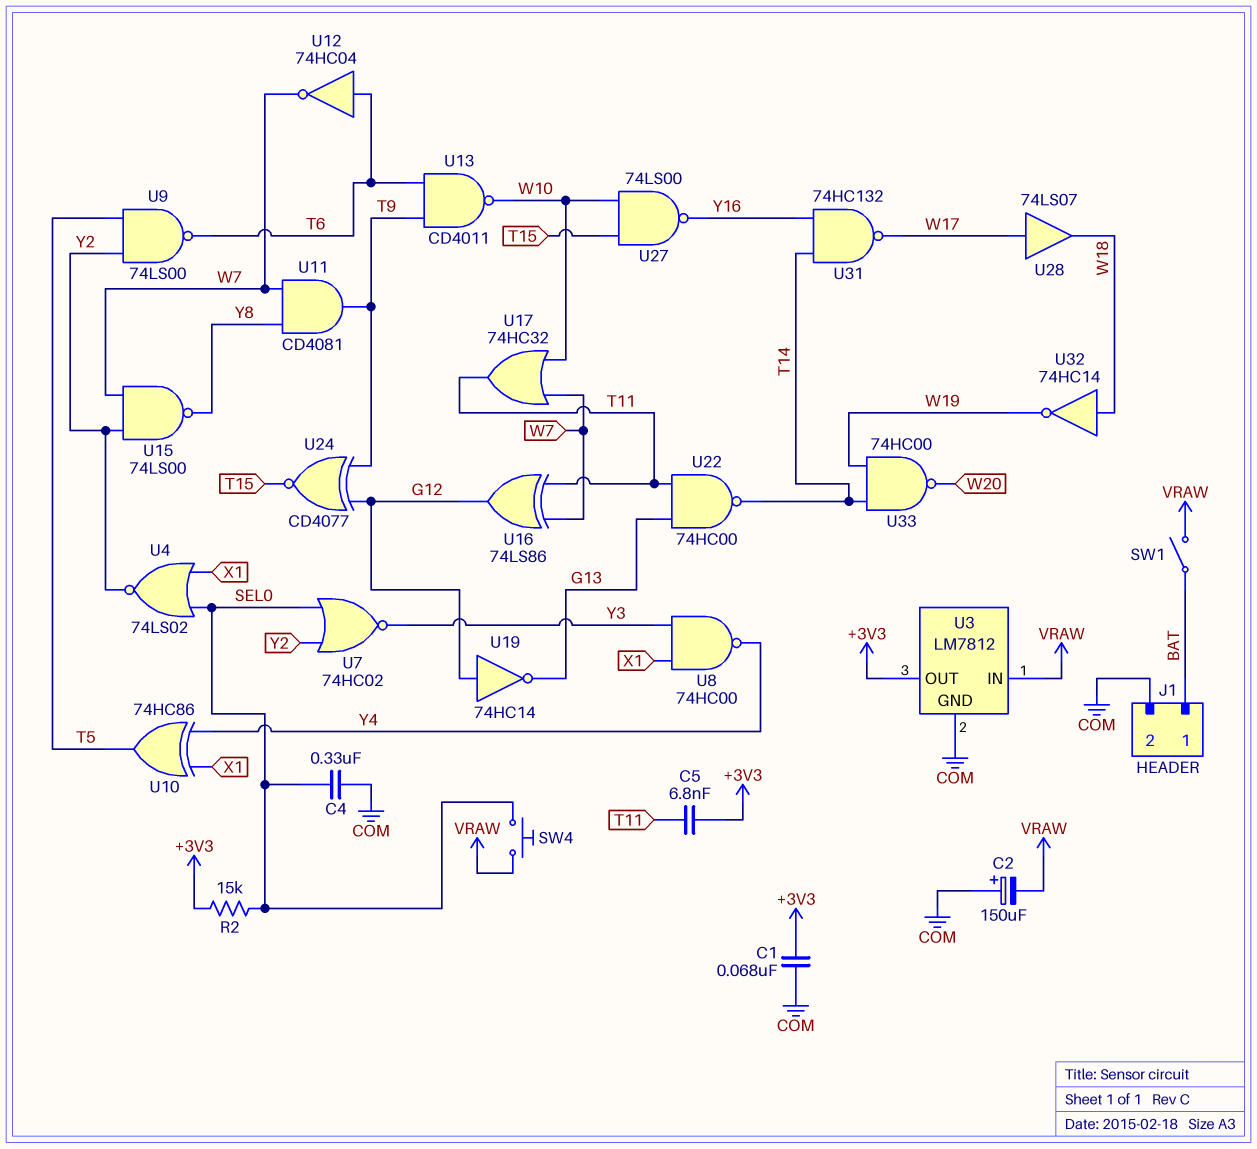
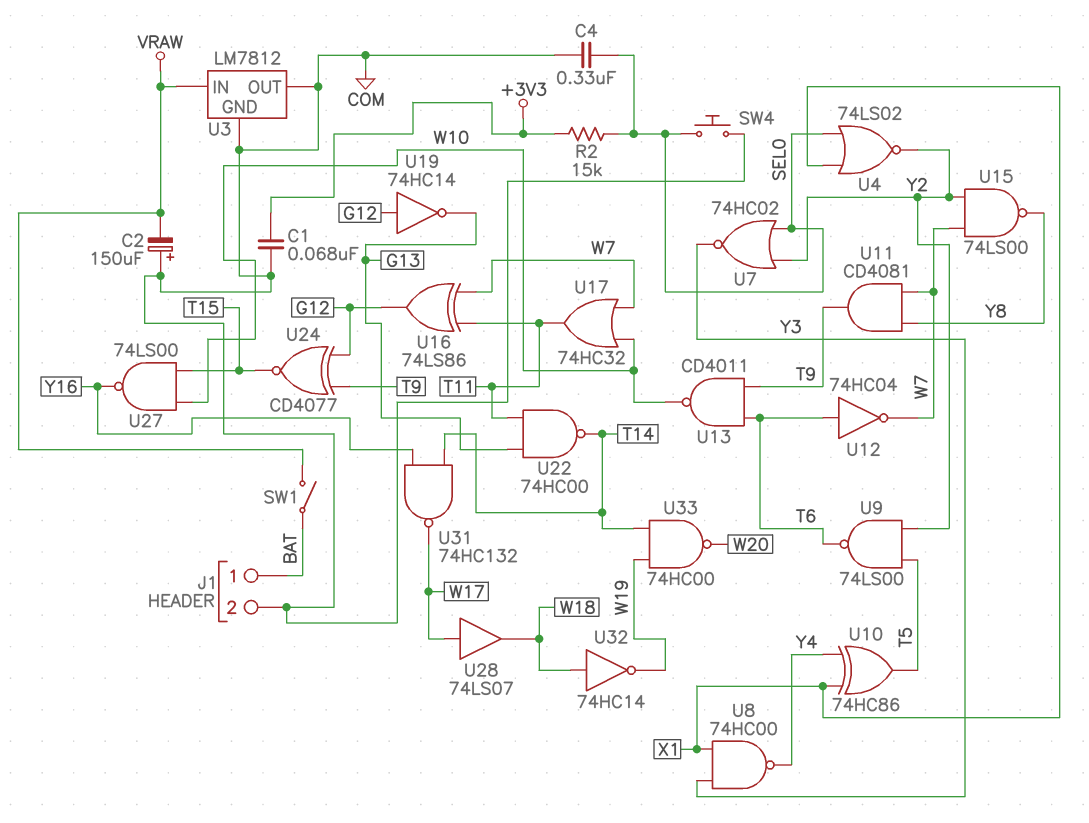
C5: 6.8nF (+3V3, T11) -> none
SW4: button (SEL0, VRAW) -> button (COM, SEL0)
U3 pin OUT: +3V3 -> COM

